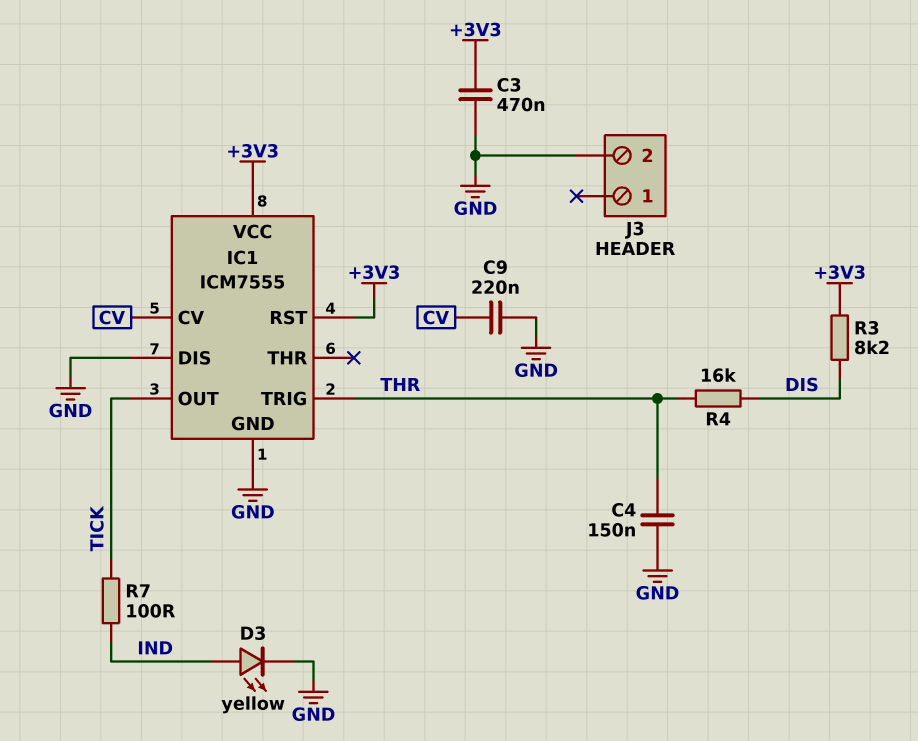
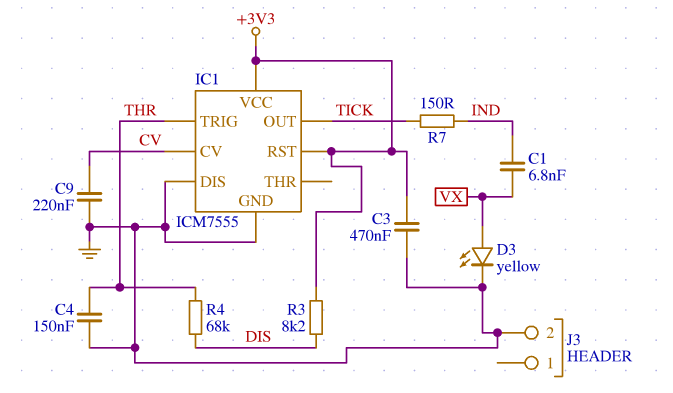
C1: none -> 6.8nF (IND, VX)
D3: LED yellow (A IND, K GND) -> LED yellow (A VX, K GND)
R4: 16k (DIS, THR) -> 68k (DIS, THR)
R7: 100 (IND, TICK) -> 150 (IND, TICK)

